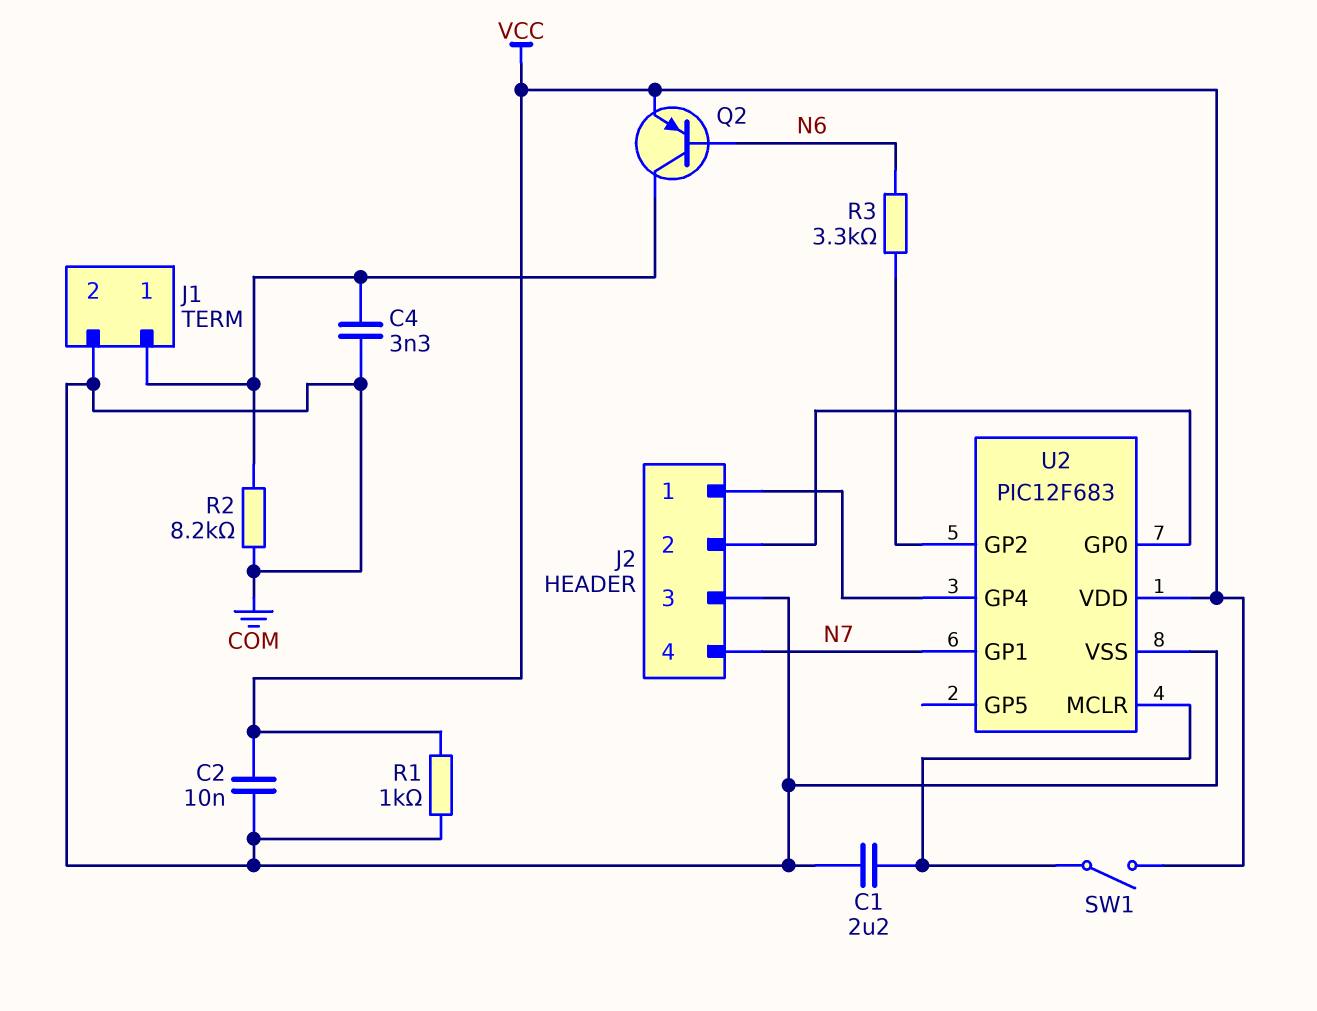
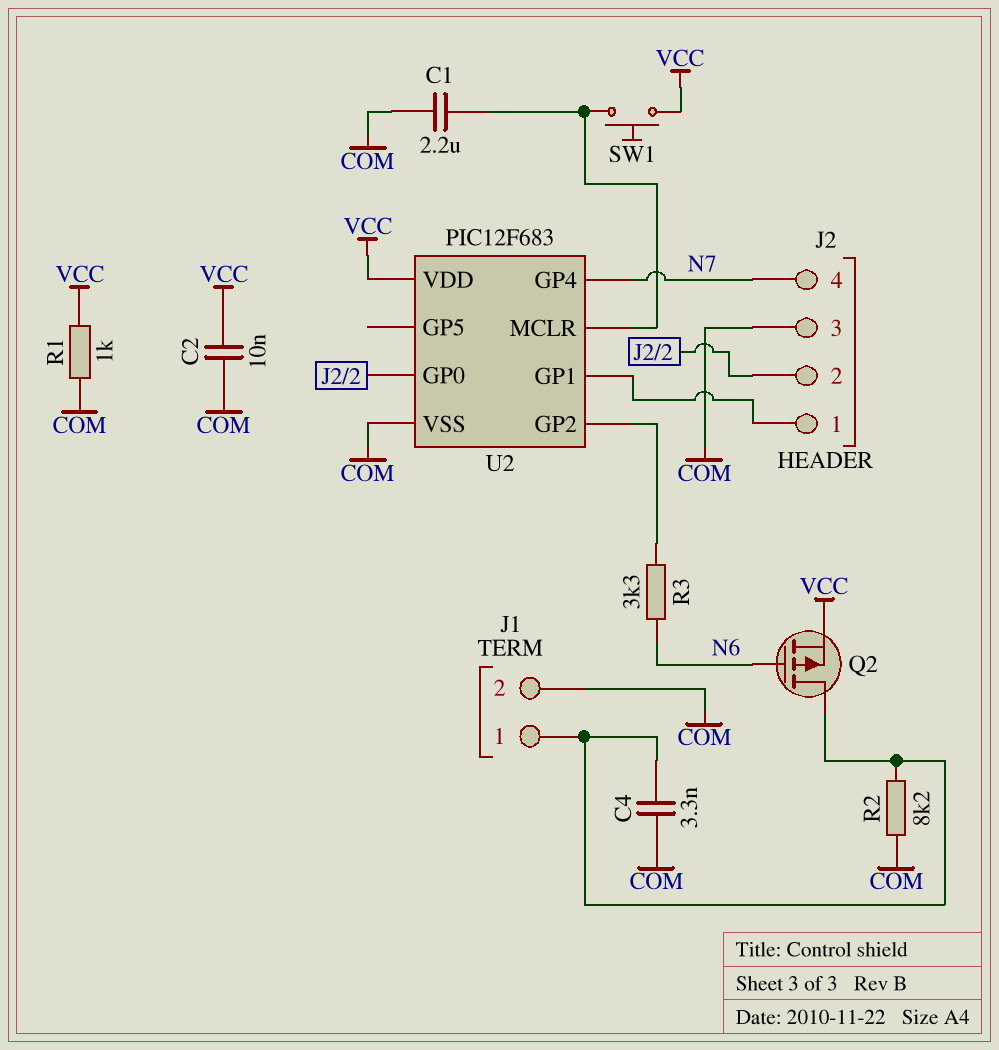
Q2: PNP (B N6, C J1/1, E VCC) -> PMOS (G N6, D J1/1, S VCC)
SW1: switch (U2/MCLR, VCC) -> button (U2/MCLR, VCC)
U2 pin GP1: N7 -> J2/1
U2 pin GP4: J2/1 -> N7

